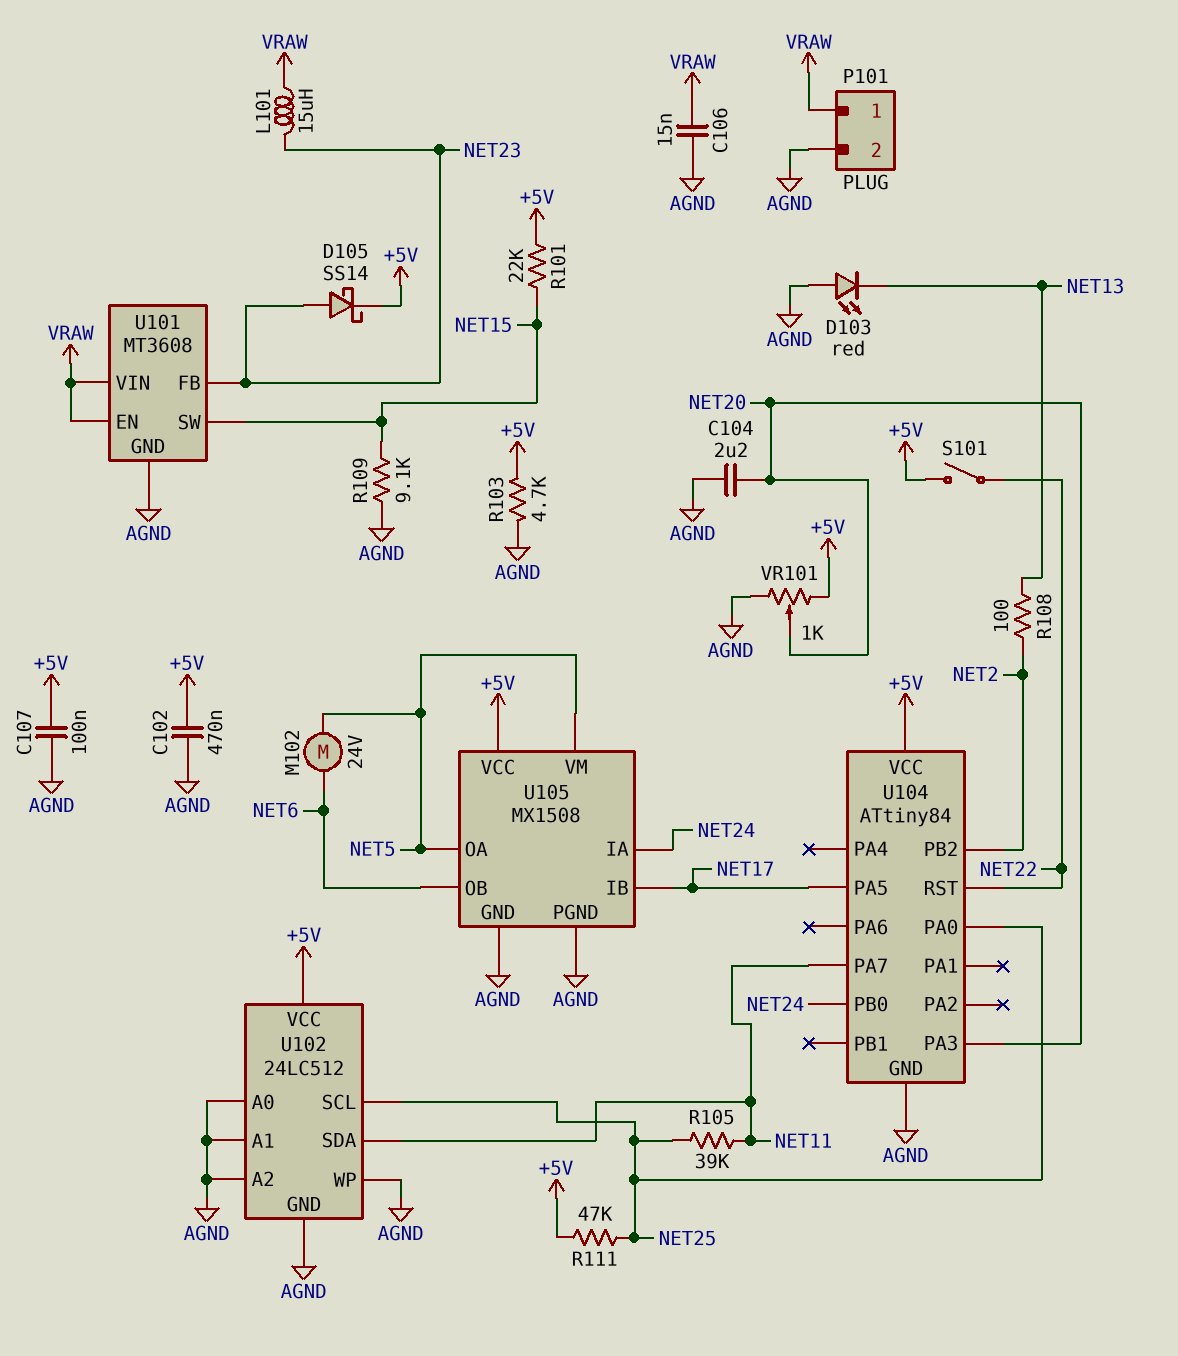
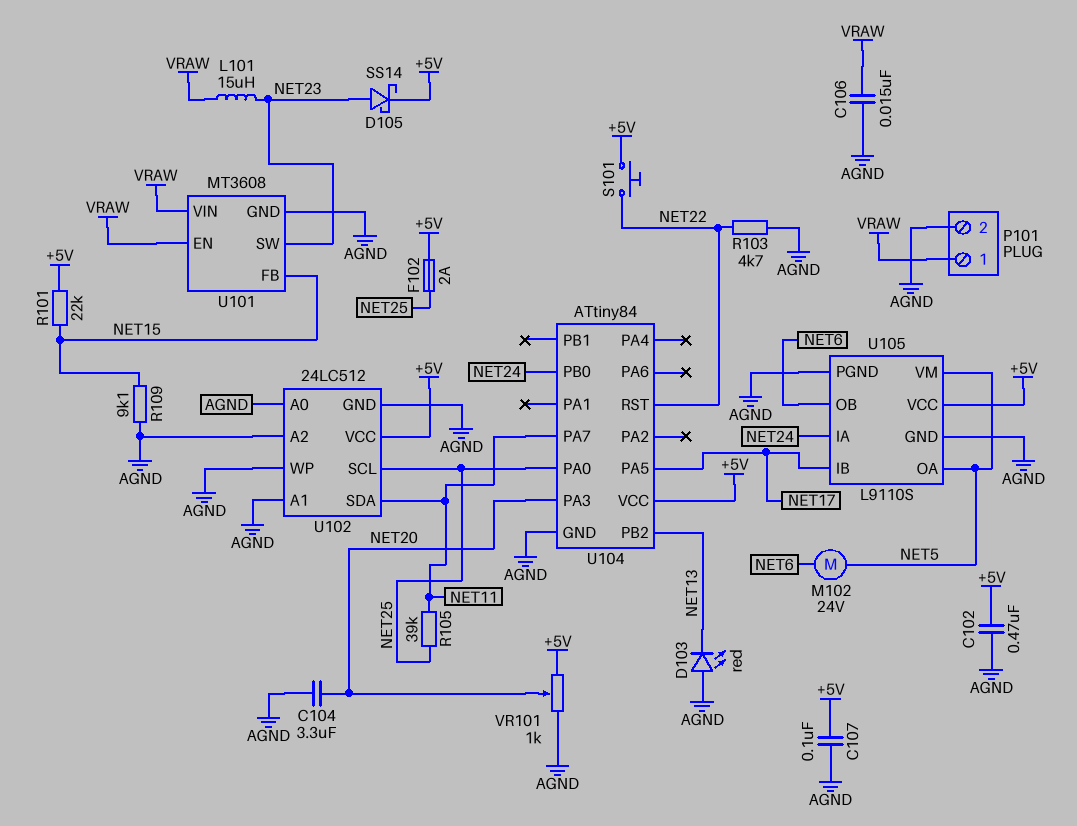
C104: 2.2uF (AGND, NET20) -> 3.3uF (AGND, NET20)
F102: none -> 2A (+5V, NET25)
R103: 4.7k (+5V, AGND) -> 4.7k (AGND, NET22)
R108: 100 (NET2, NET13) -> none
R111: 47k (+5V, NET25) -> none
S101: switch (+5V, NET22) -> button (+5V, NET22)
U101 pin FB: NET23 -> NET15
U101 pin SW: NET15 -> NET23
U104 pin PB2: NET2 -> NET13
U105: MX1508 -> L9110S

